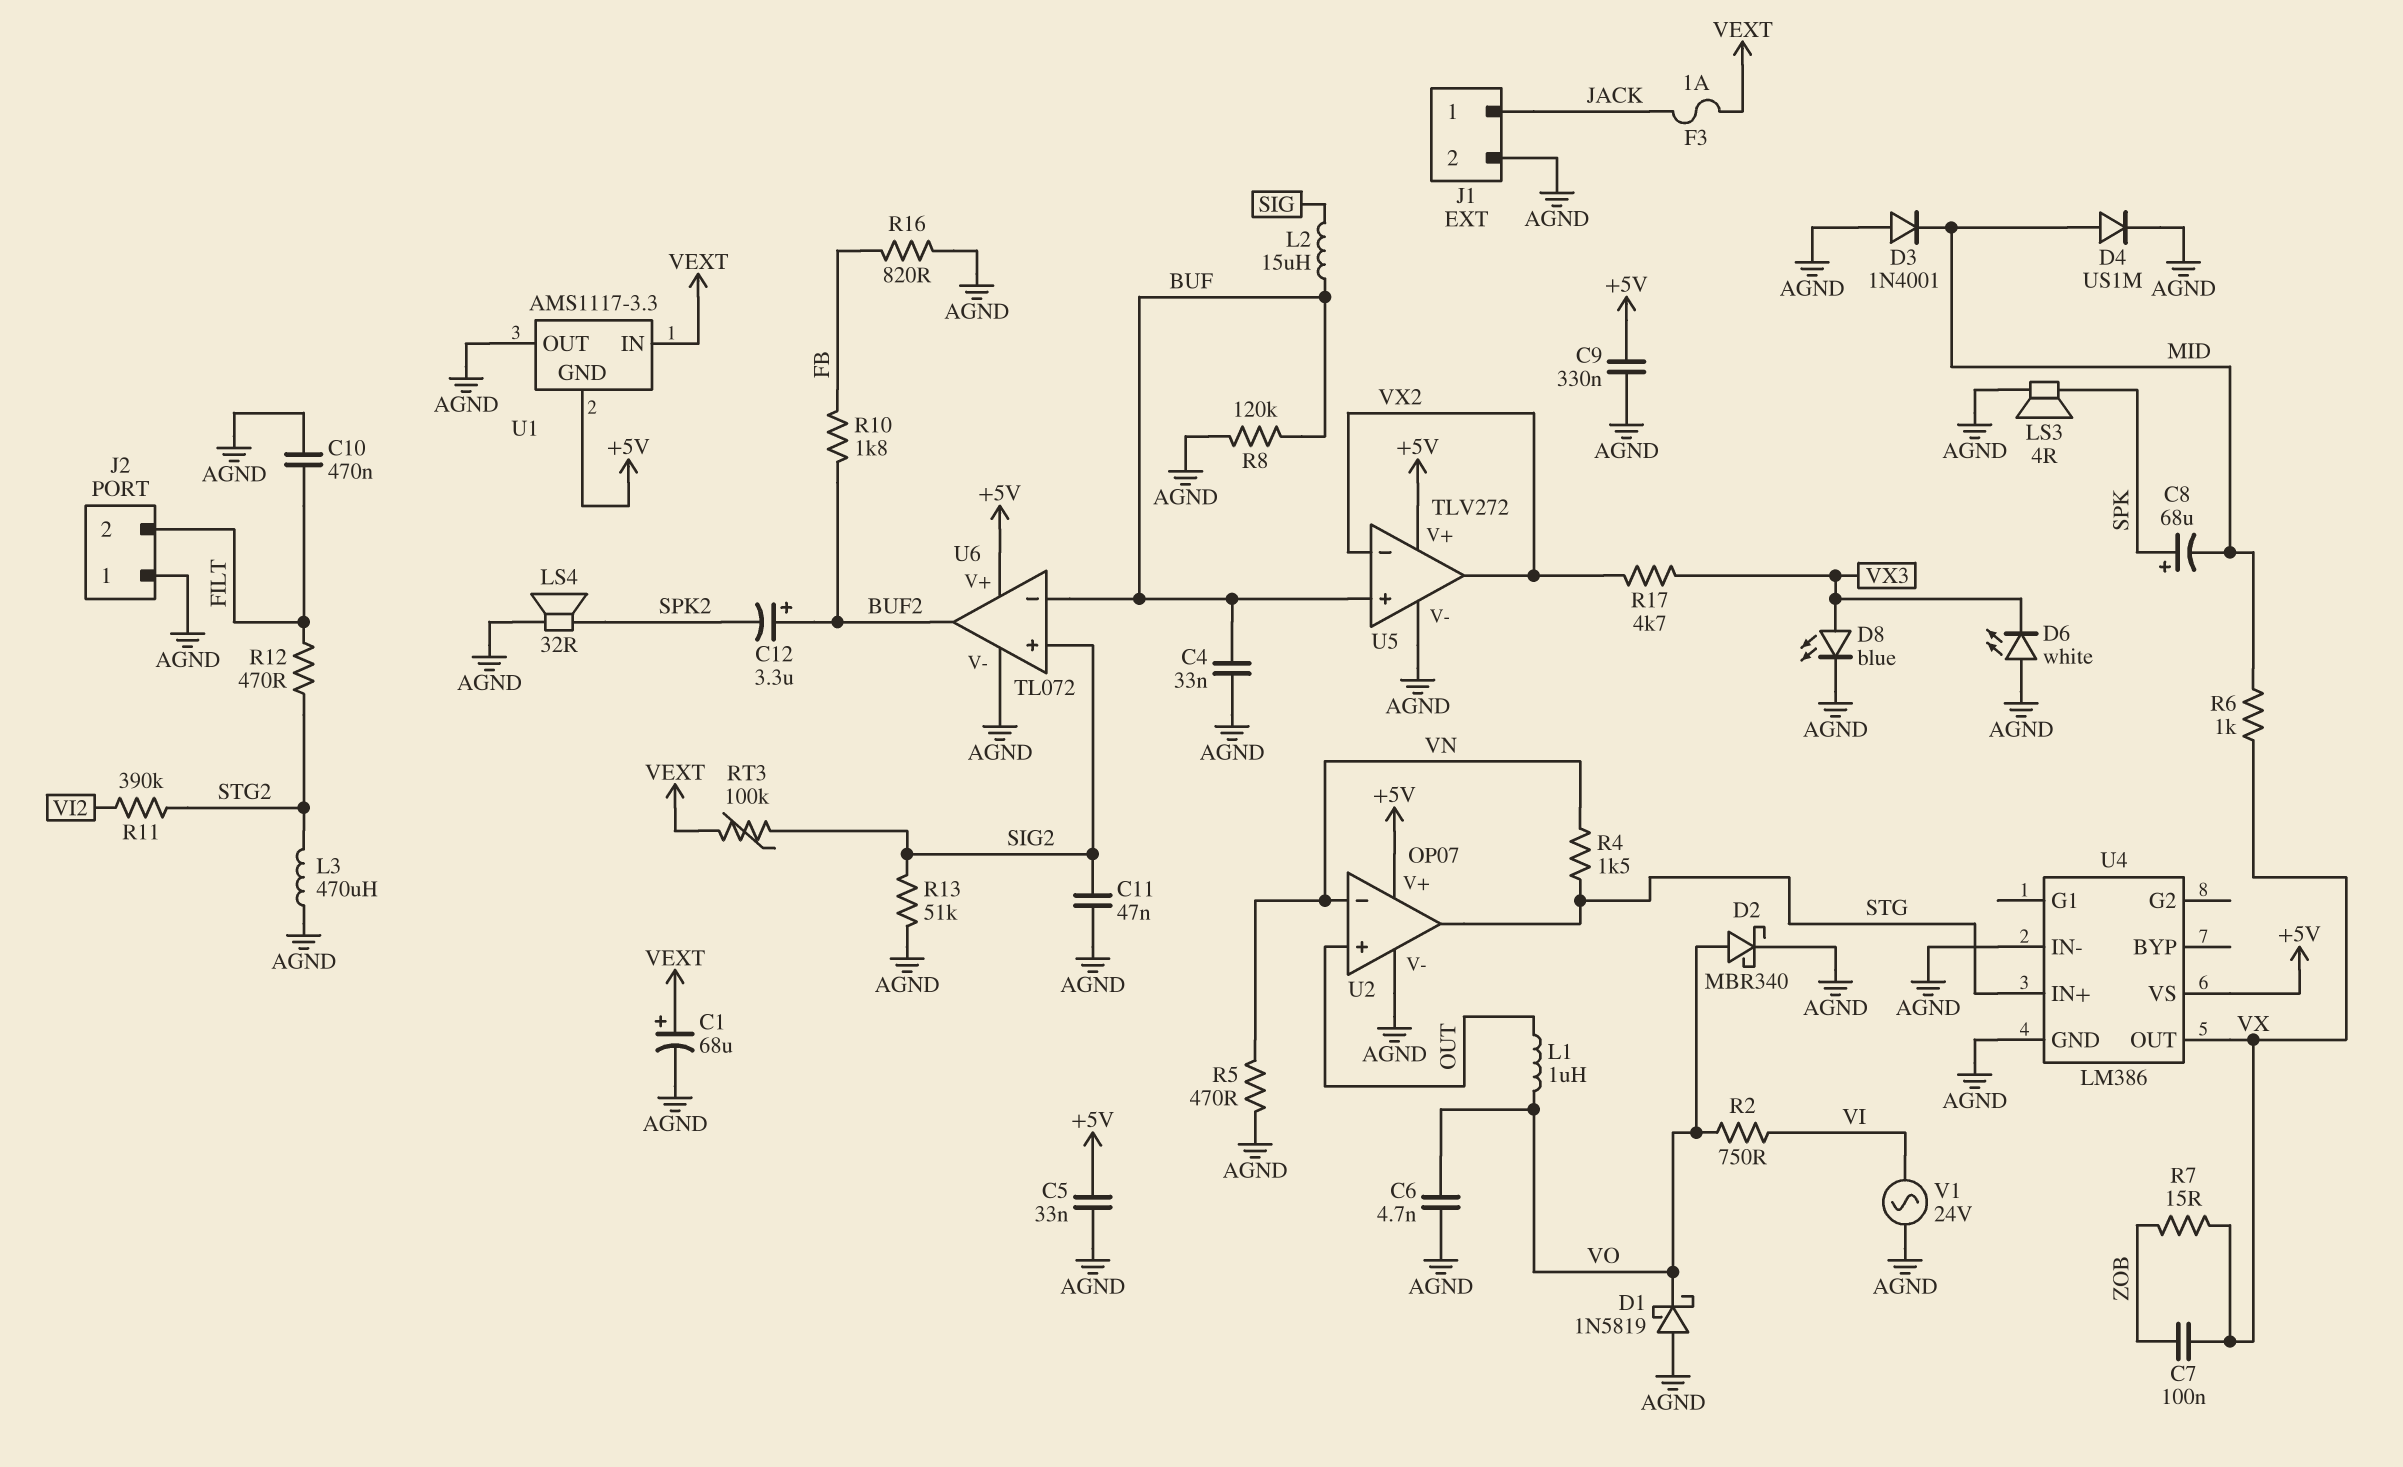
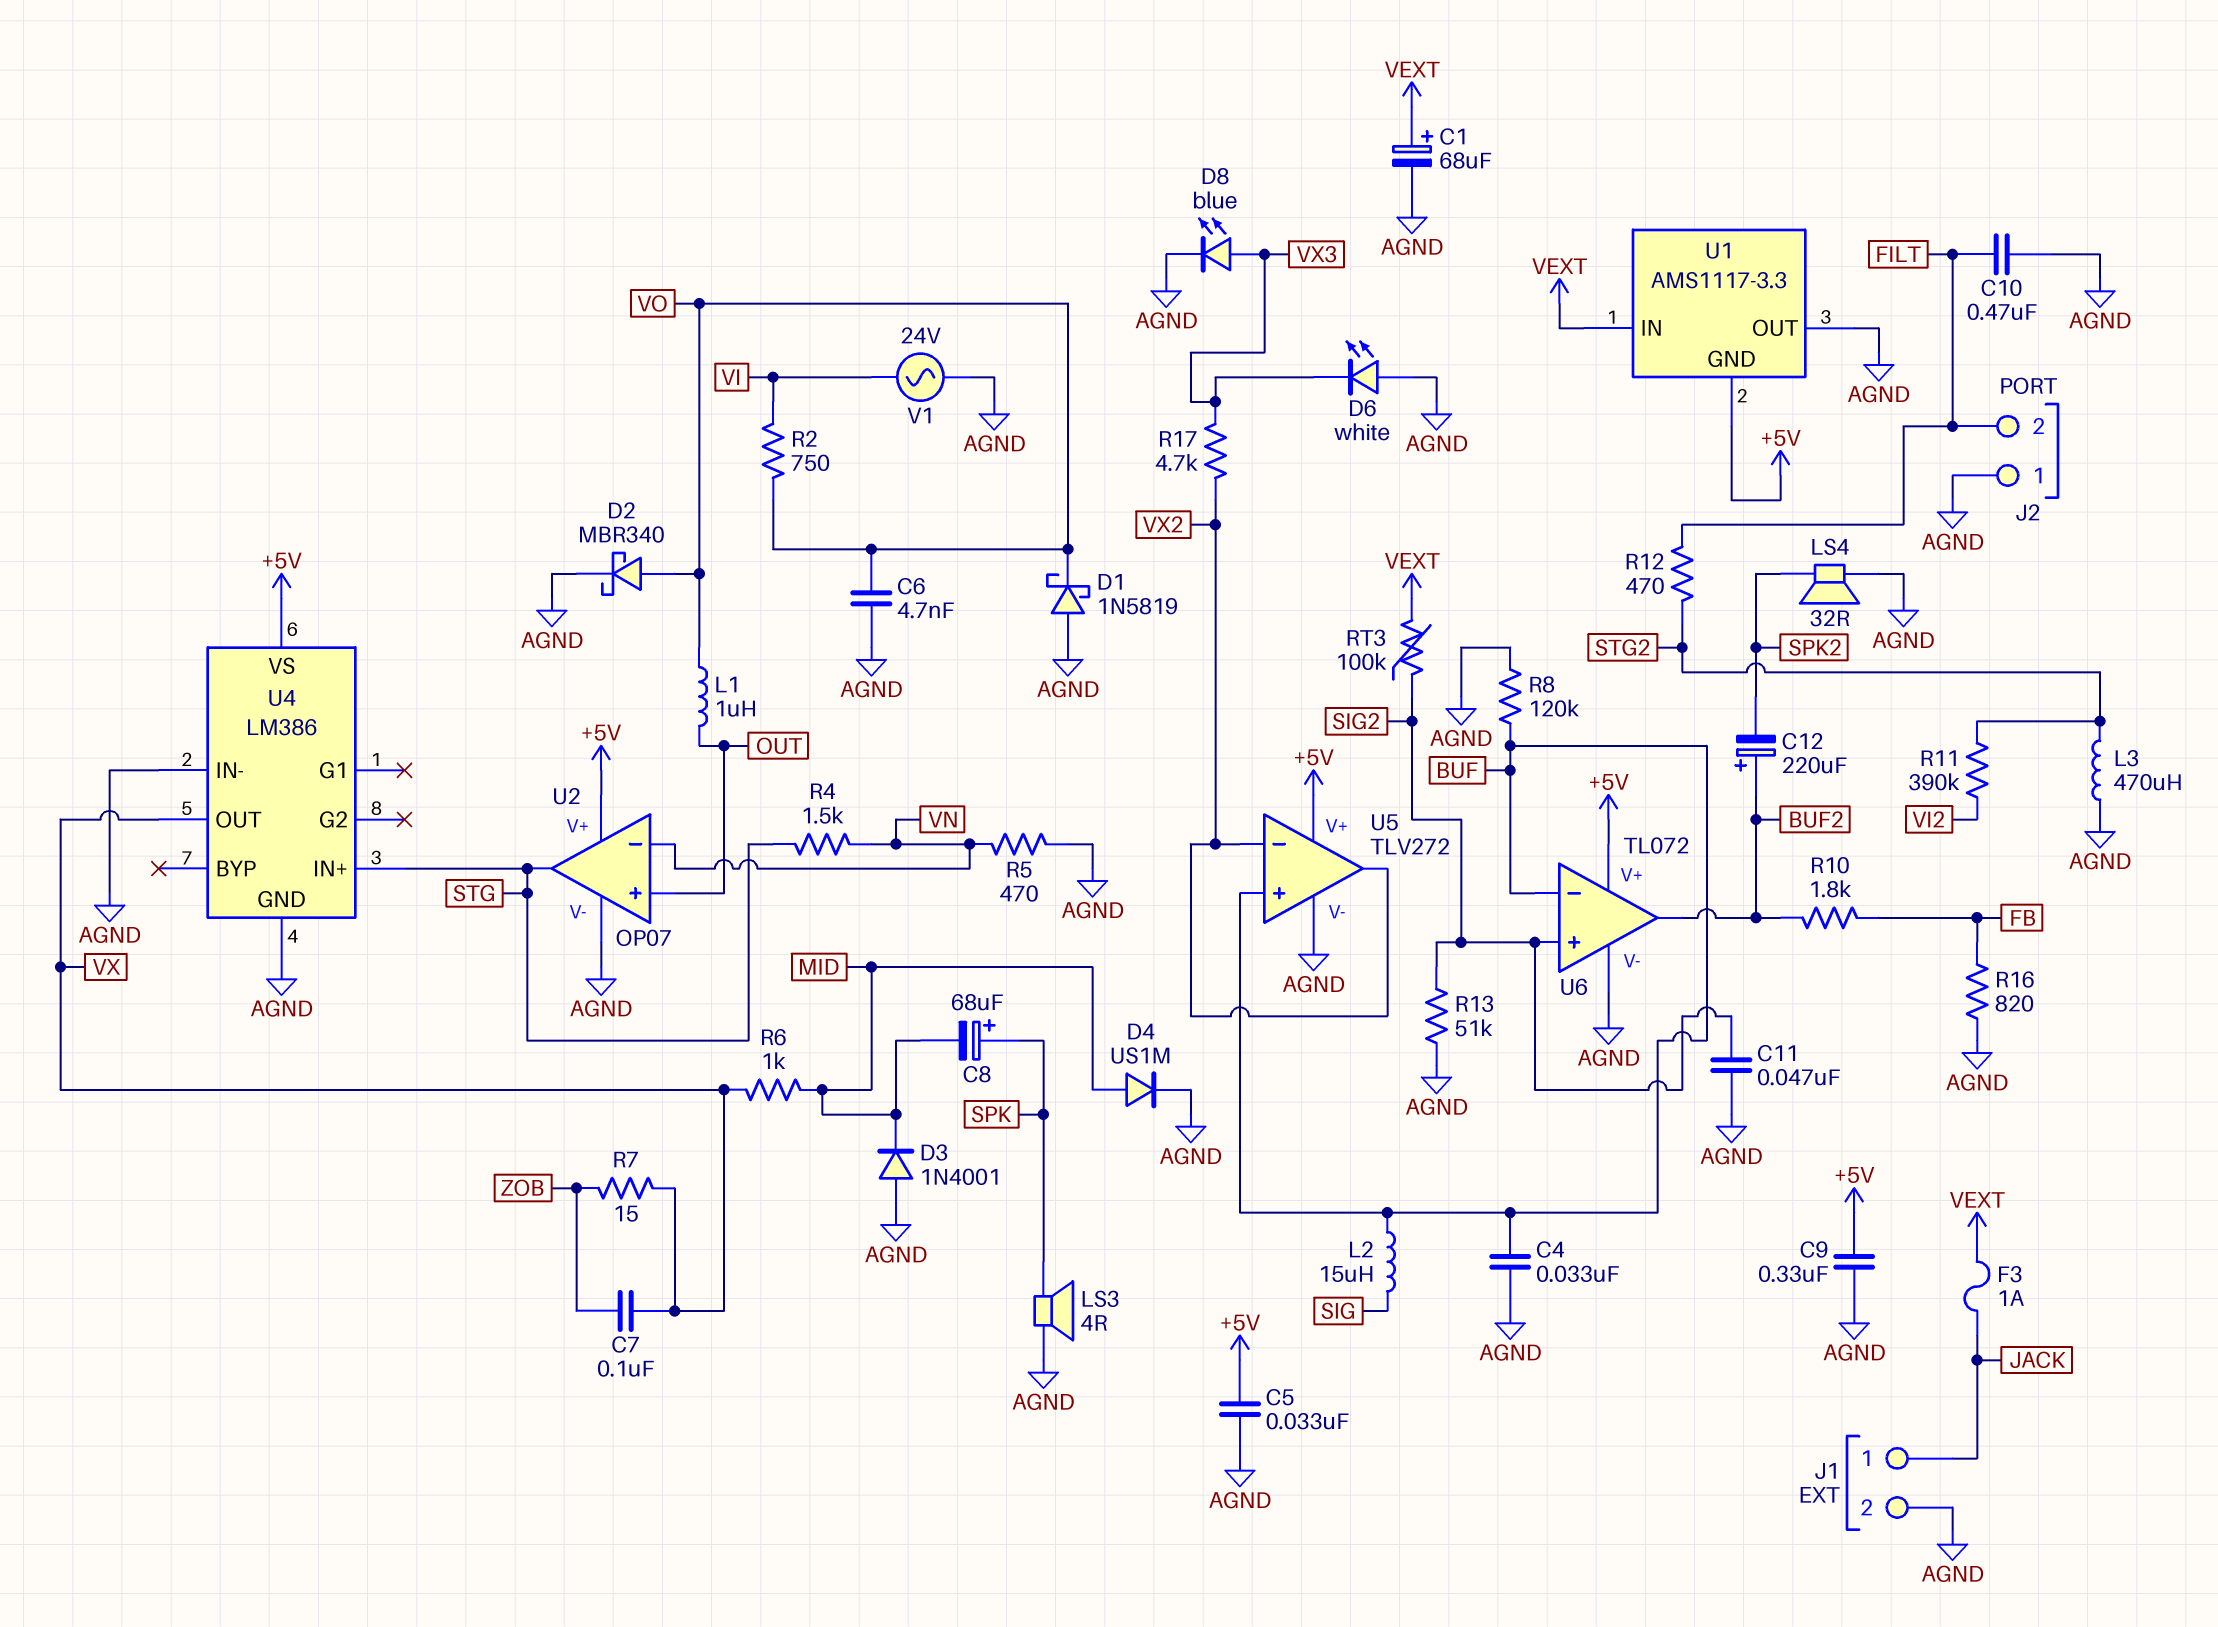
C12: 3.3uF (plus BUF2, minus SPK2) -> 220uF (plus BUF2, minus SPK2)

